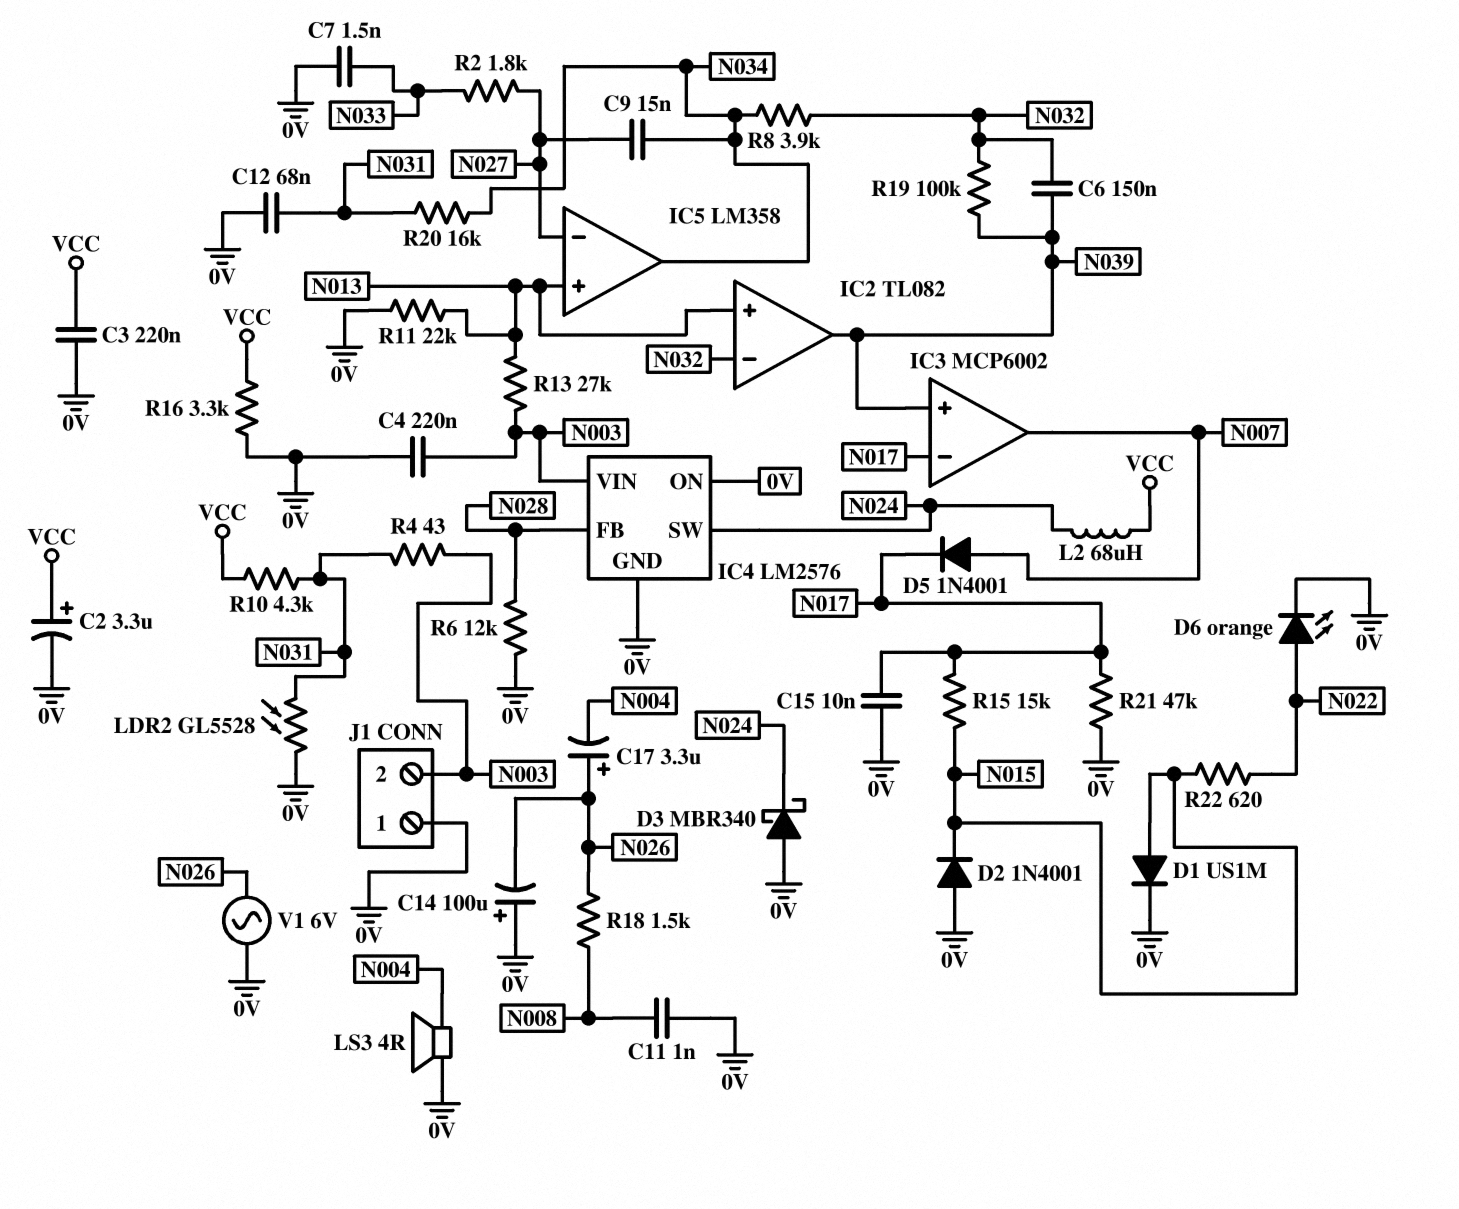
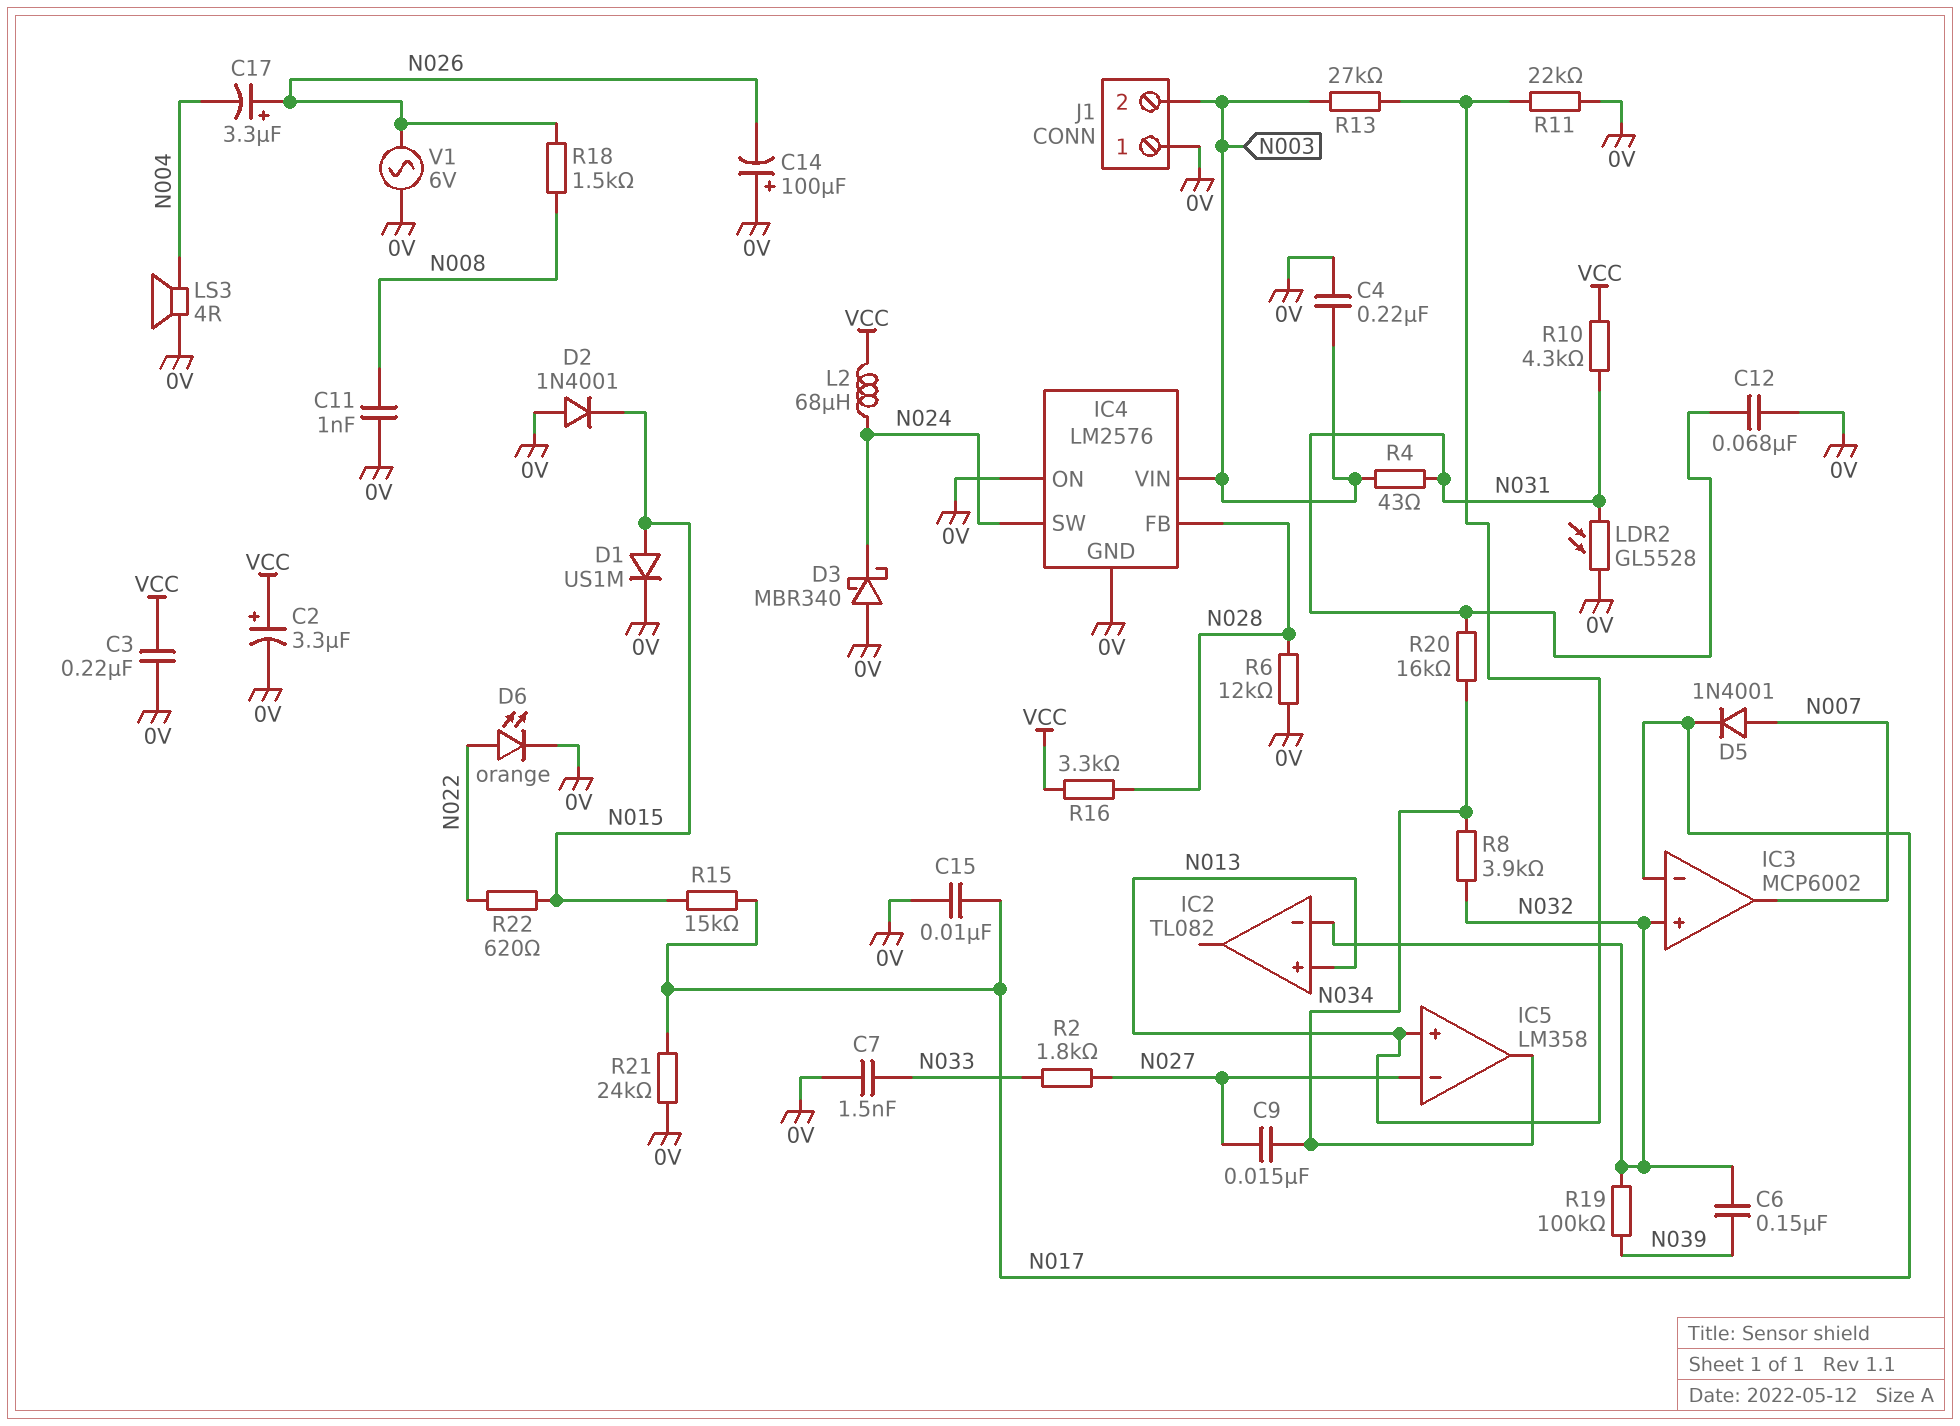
IC2 pin out: N039 -> none
IC3 pin in+: N039 -> N032
R16: 3.3k (0V, VCC) -> 3.3k (N028, VCC)
R21: 47k (0V, N017) -> 24k (0V, N017)

